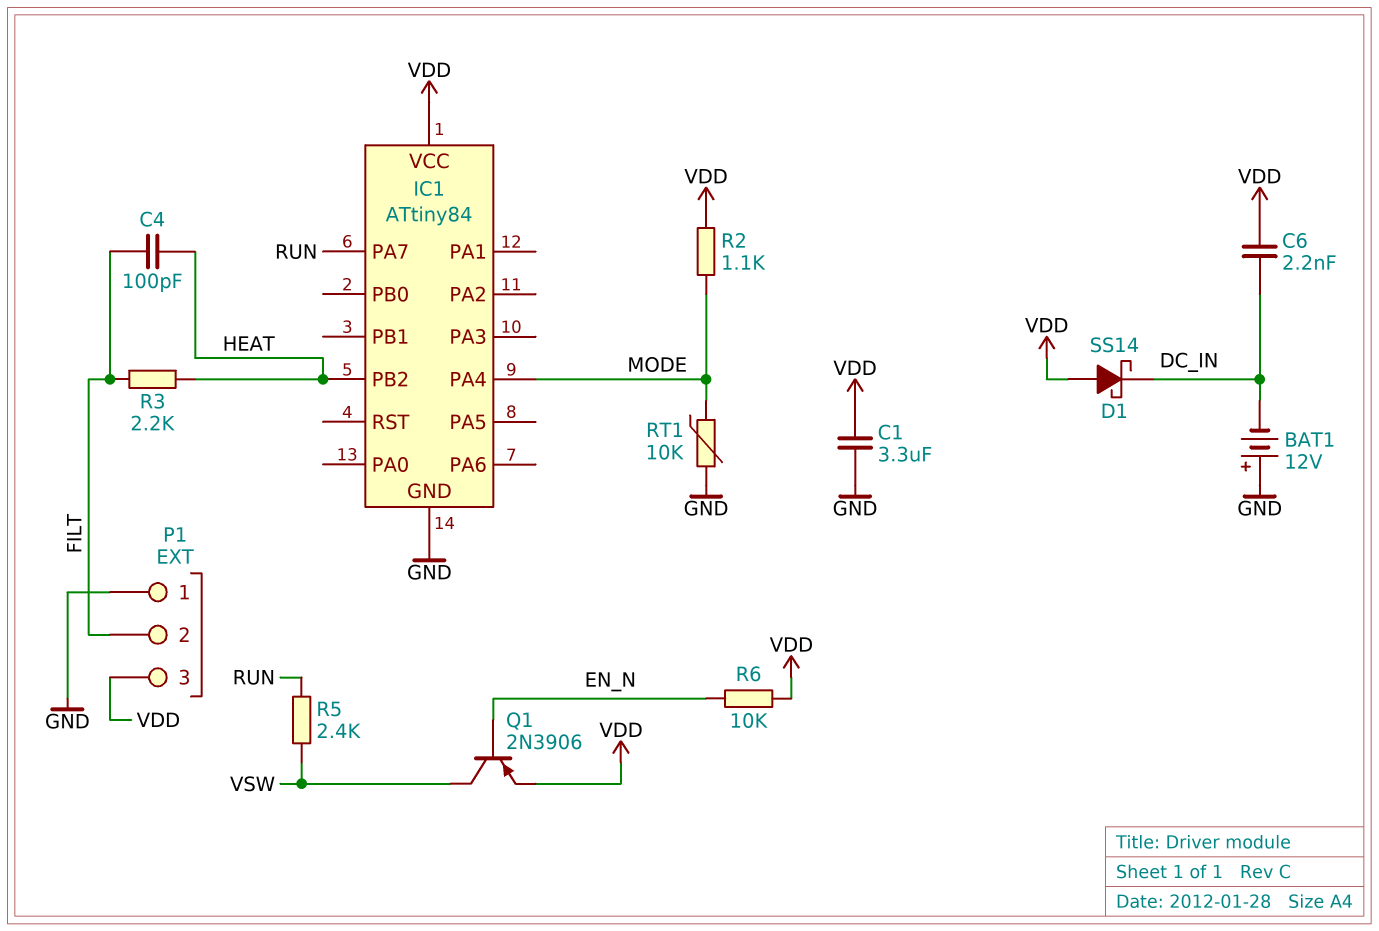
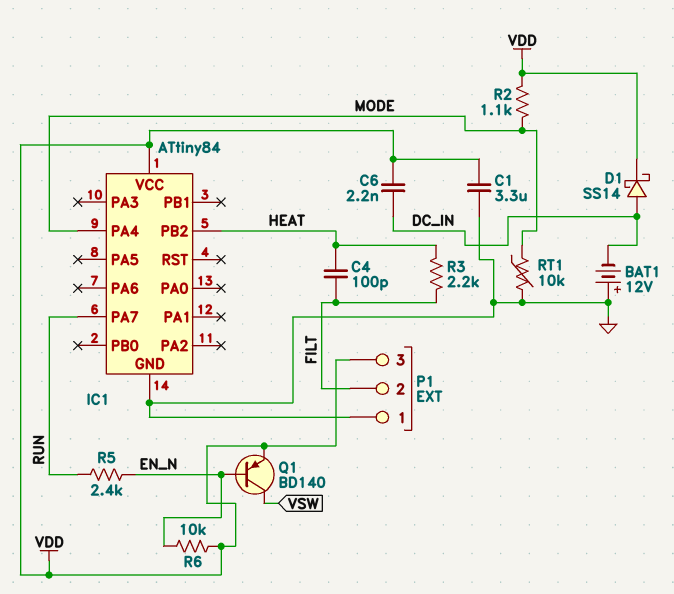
D1: schottky SS14 (A VDD, K DC_IN) -> schottky SS14 (A DC_IN, K VDD)
Q1: PNP 2N3906 (B EN_N, C VSW, E VDD) -> PNP BD140 (B EN_N, C VSW, E VDD)
R5: 2.4k (RUN, VSW) -> 2.4k (EN_N, RUN)

